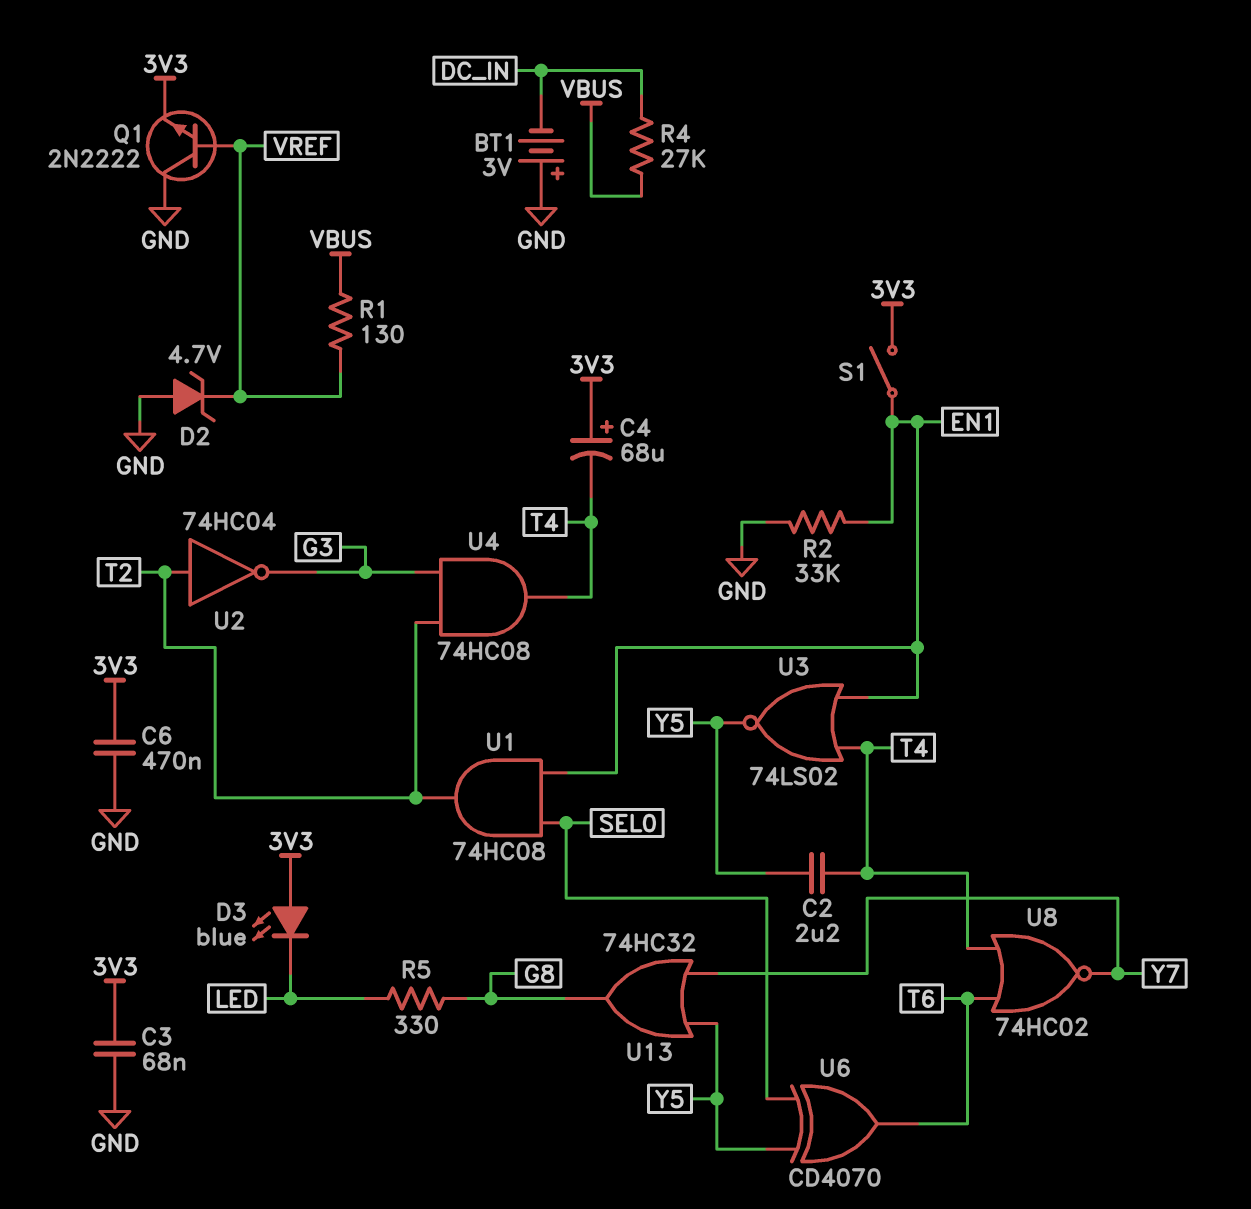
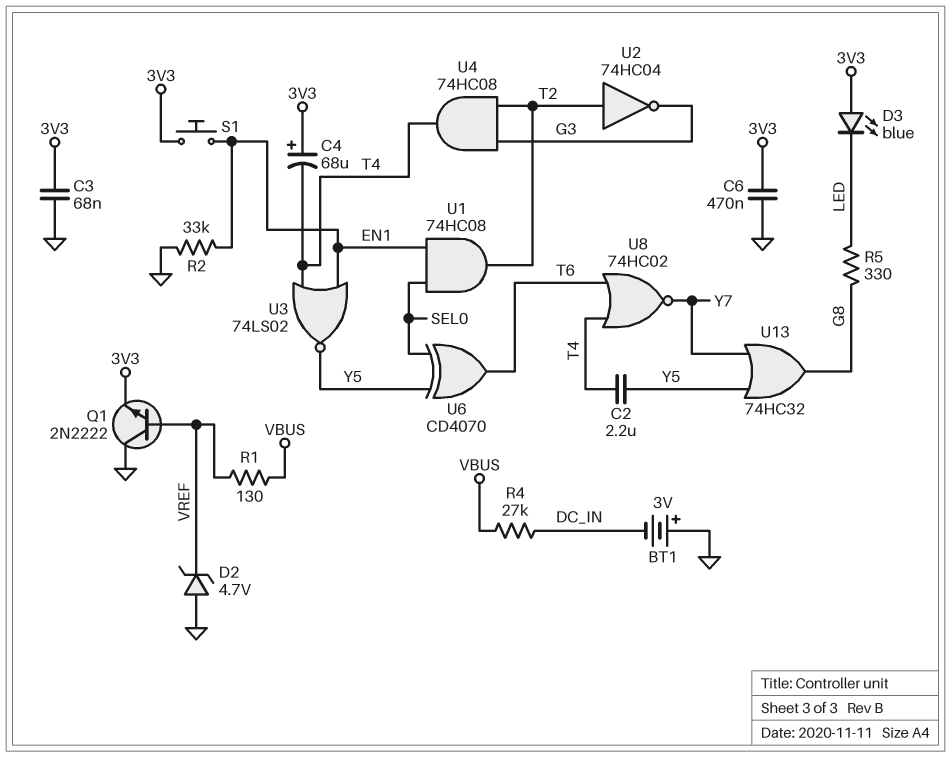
S1: switch (3V3, EN1) -> button (3V3, EN1)

